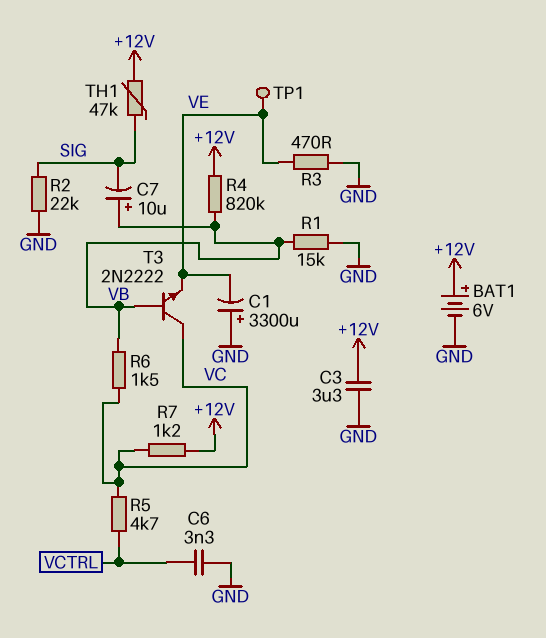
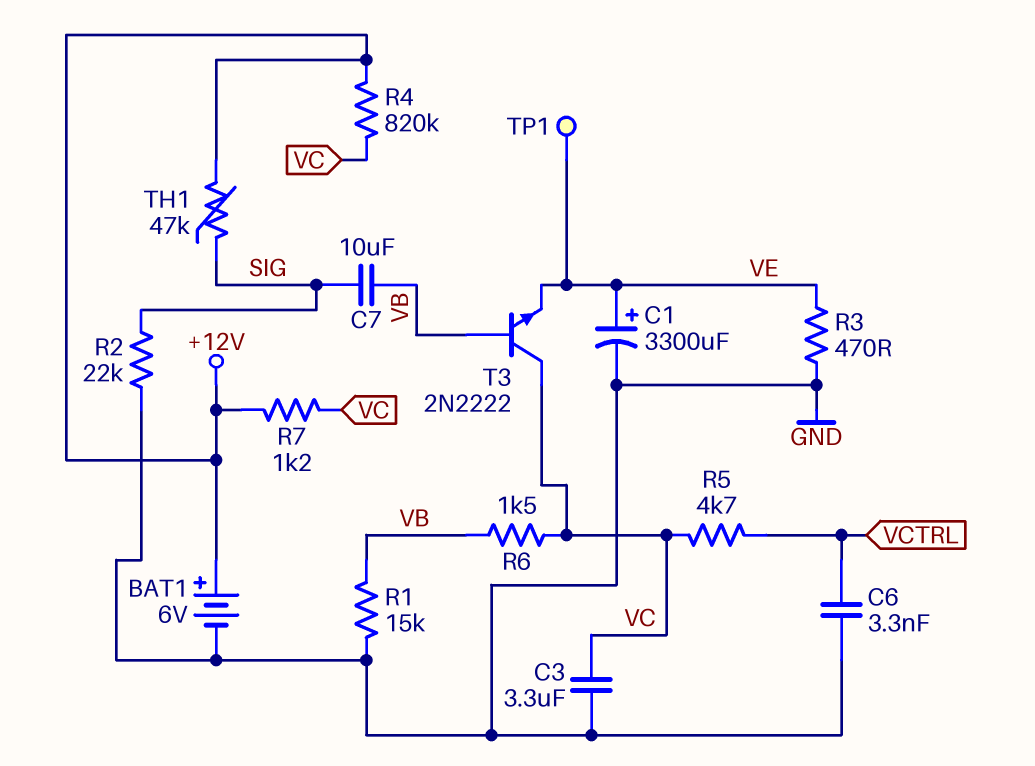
C1: 3300uF (plus GND, minus VE) -> 3300uF (plus VE, minus GND)
C3: 3.3uF (+12V, GND) -> 3.3uF (GND, VC)
C7: 10uF (plus VB, minus SIG) -> 10uF (SIG, VB)
R4: 820k (+12V, VB) -> 820k (+12V, VC)

